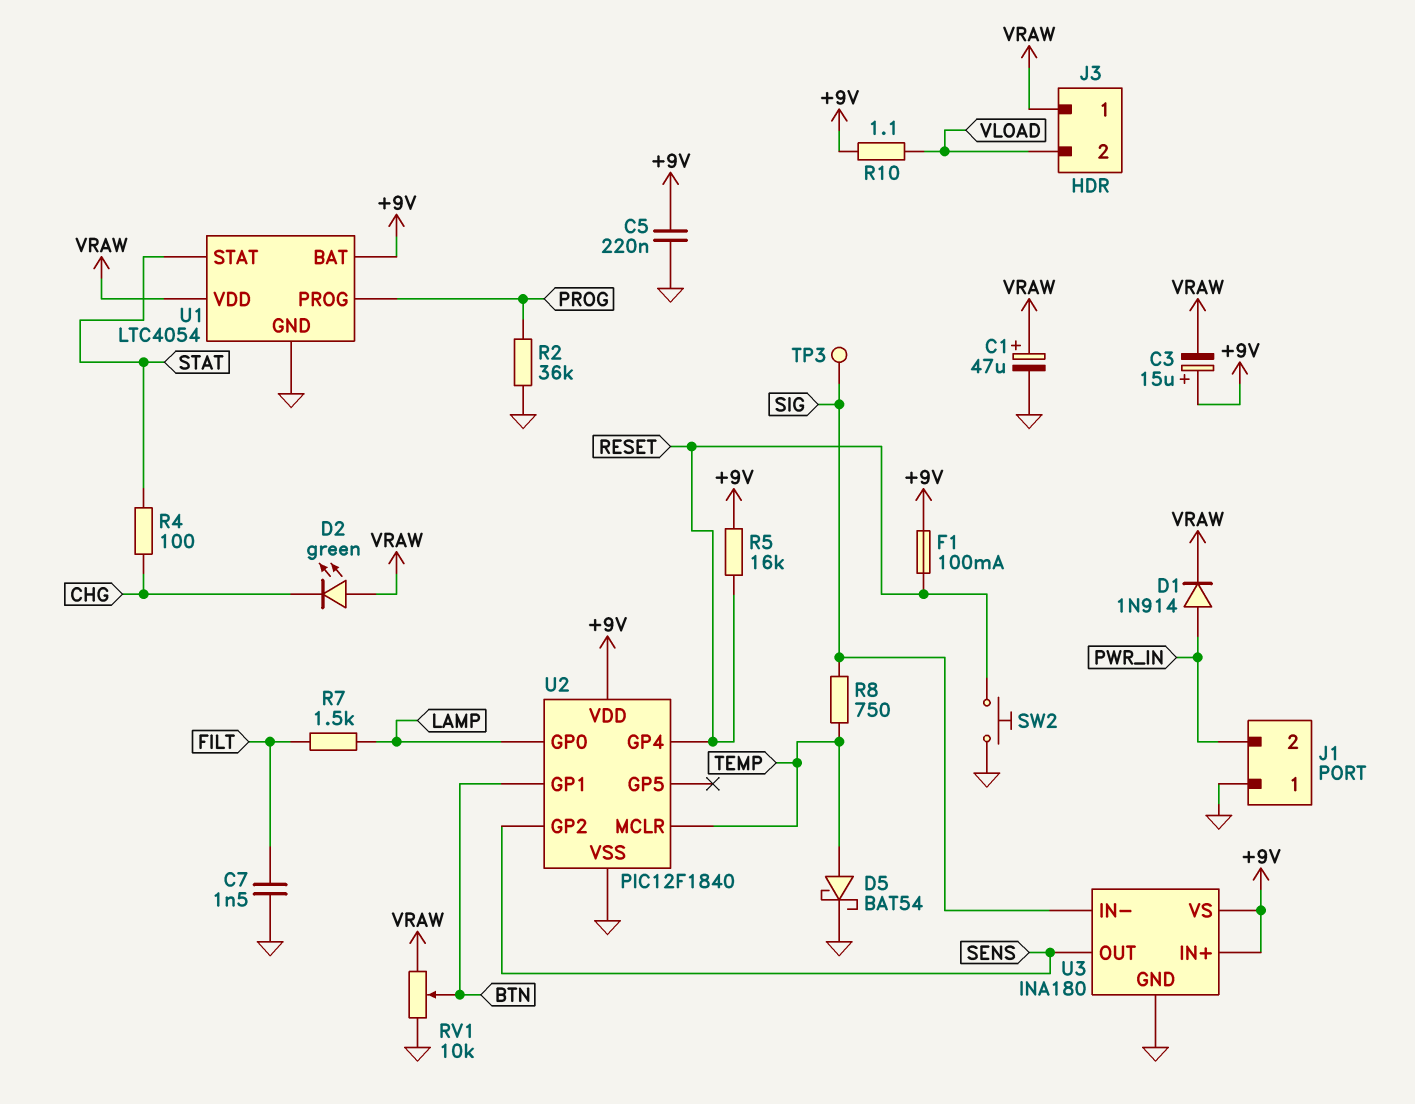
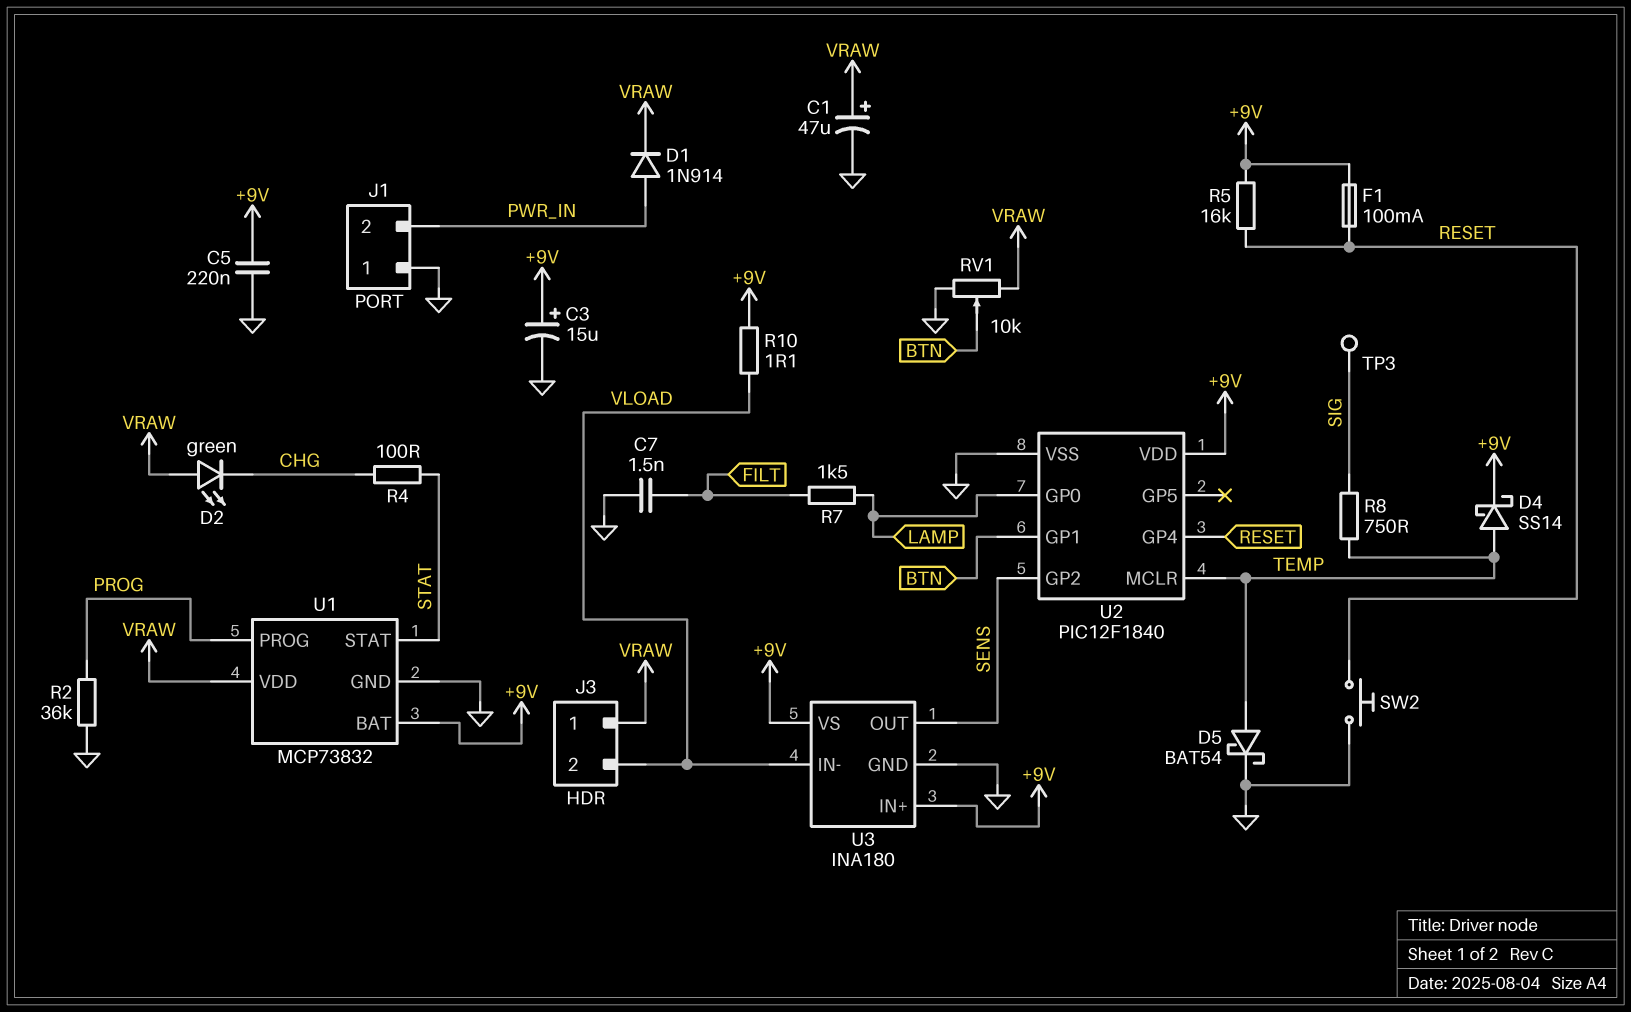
C3: 15uF (plus +9V, minus VRAW) -> 15uF (plus +9V, minus GND)
D4: none -> schottky SS14 (A TEMP, K +9V)
U1: LTC4054 -> MCP73832
U3 pin IN-: SIG -> VLOAD

